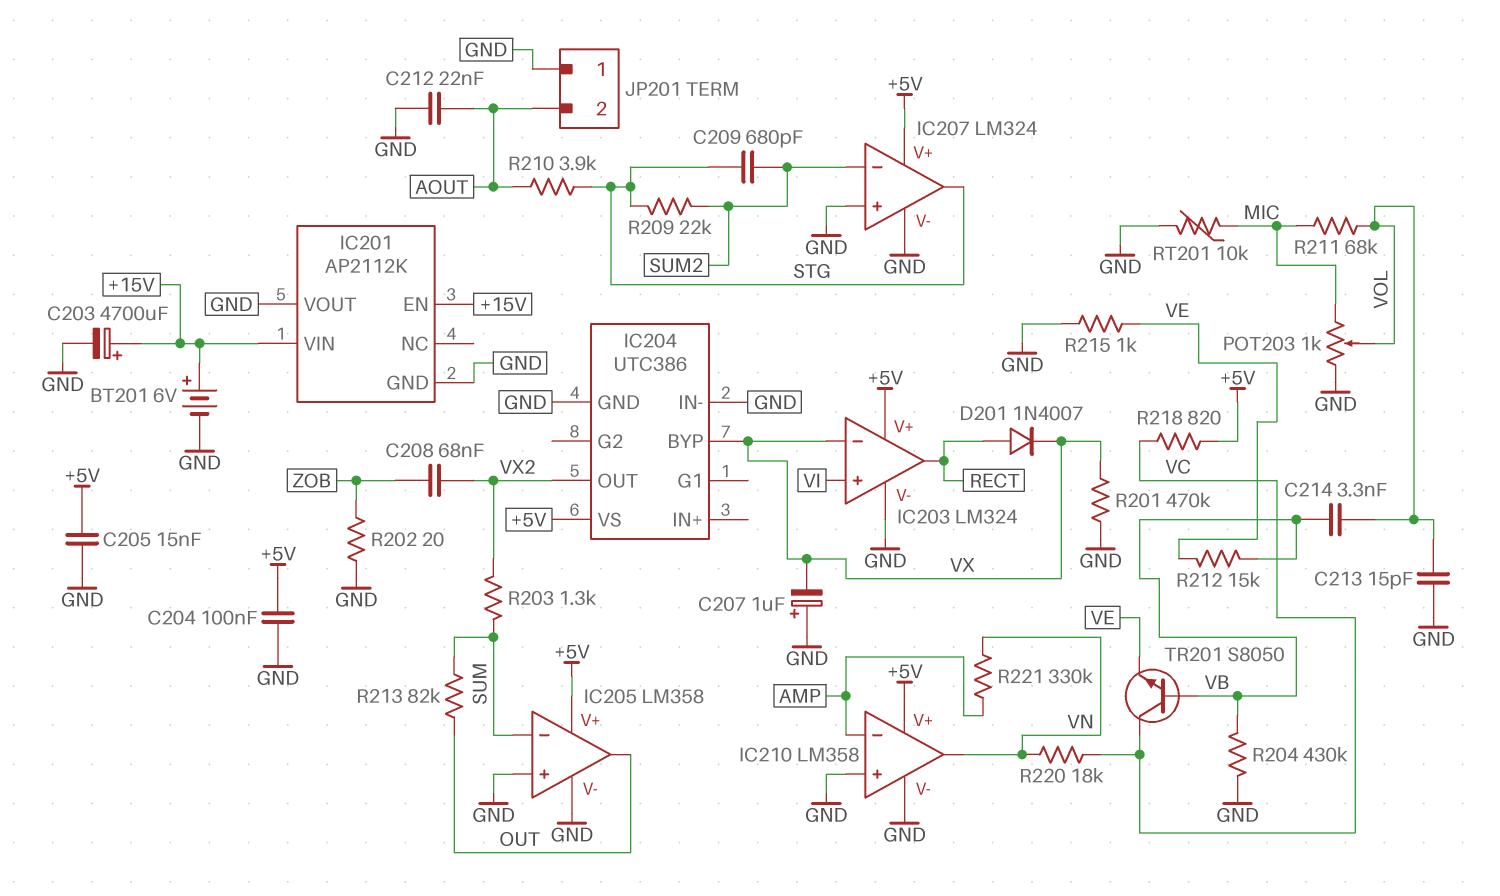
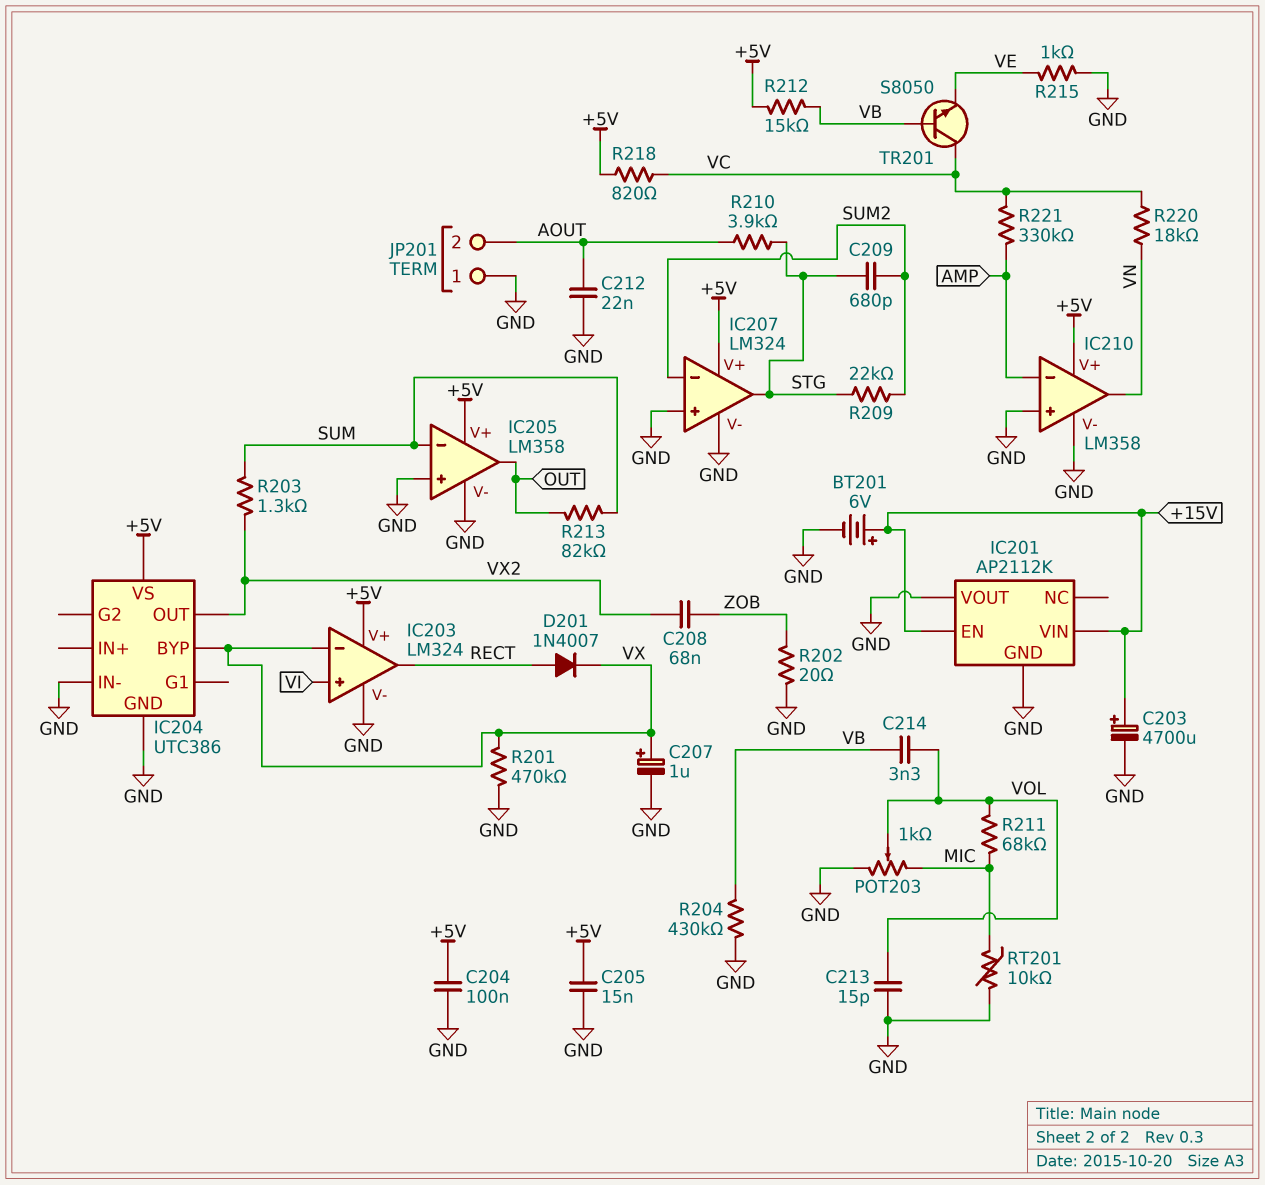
C207: 1uF (plus GND, minus VX) -> 1uF (plus VX, minus GND)
R212: 15k (VB, VE) -> 15k (+5V, VB)
R221: 330k (AMP, VN) -> 330k (AMP, VC)

